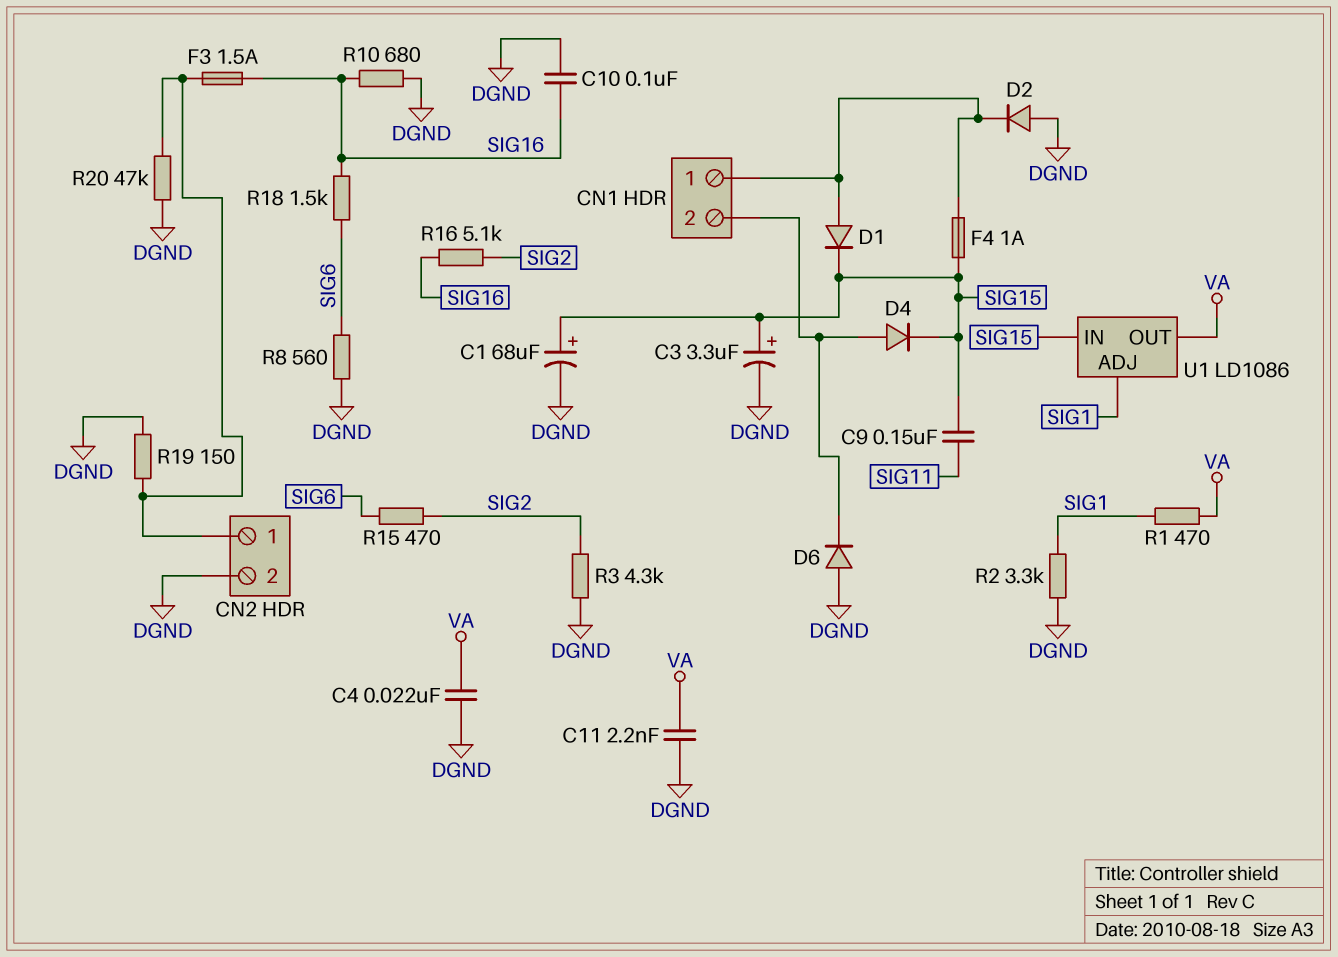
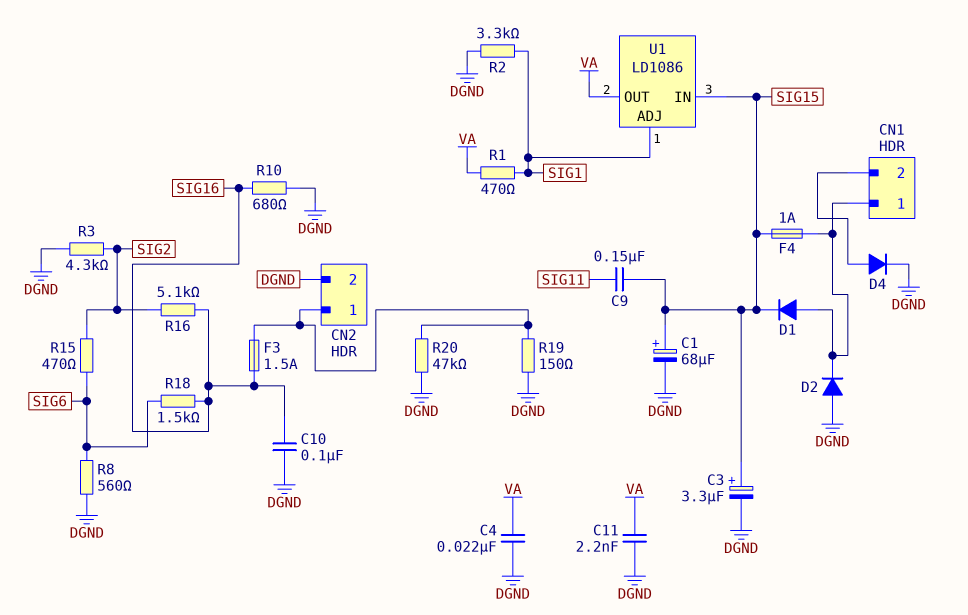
D4: diode (A CN1/2, K SIG15) -> diode (A CN1/2, K DGND)
D6: diode (A DGND, K CN1/2) -> none

